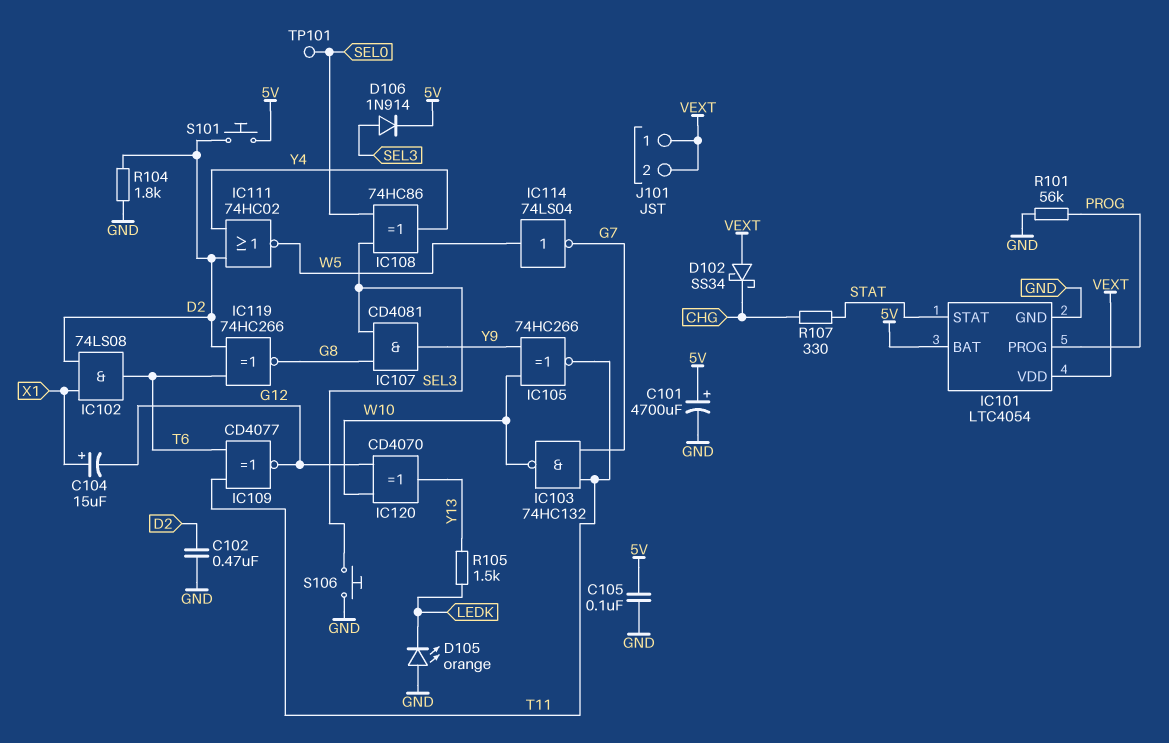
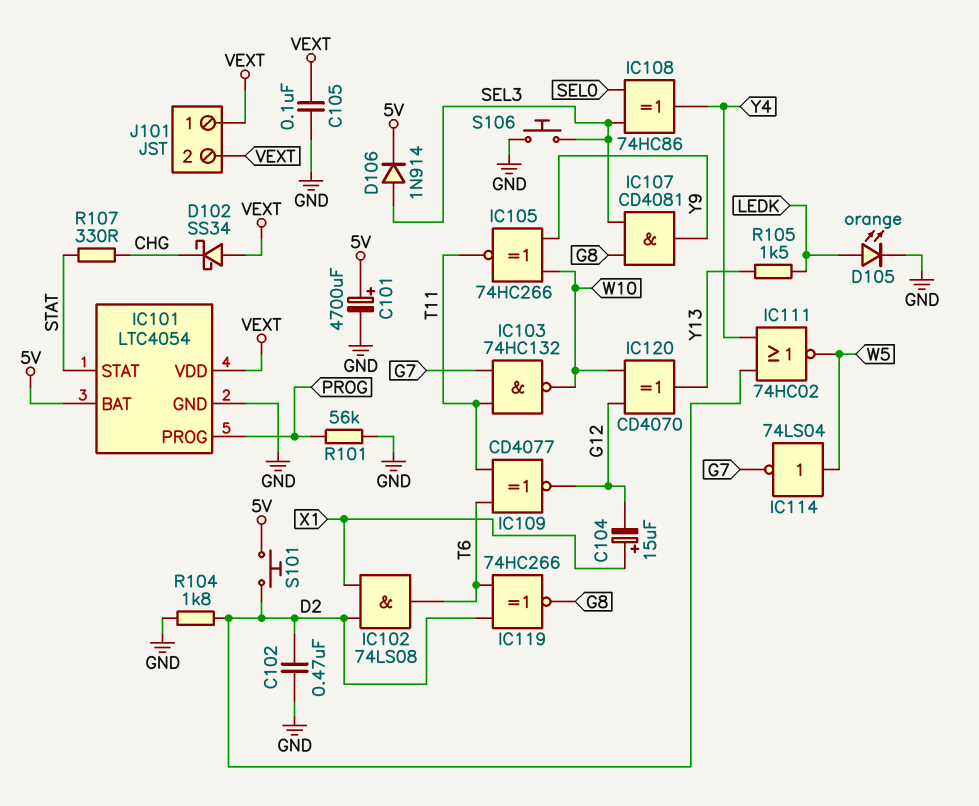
C105: 100nF (5V, GND) -> 100nF (GND, VEXT)
D105: LED orange (A GND, K LEDK) -> LED orange (A LEDK, K GND)
TP101: test point (SEL0) -> none

